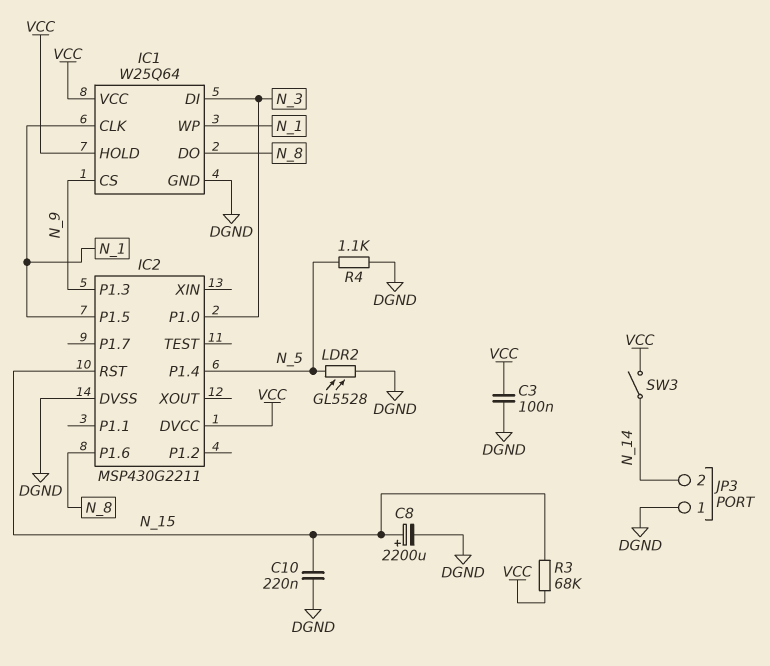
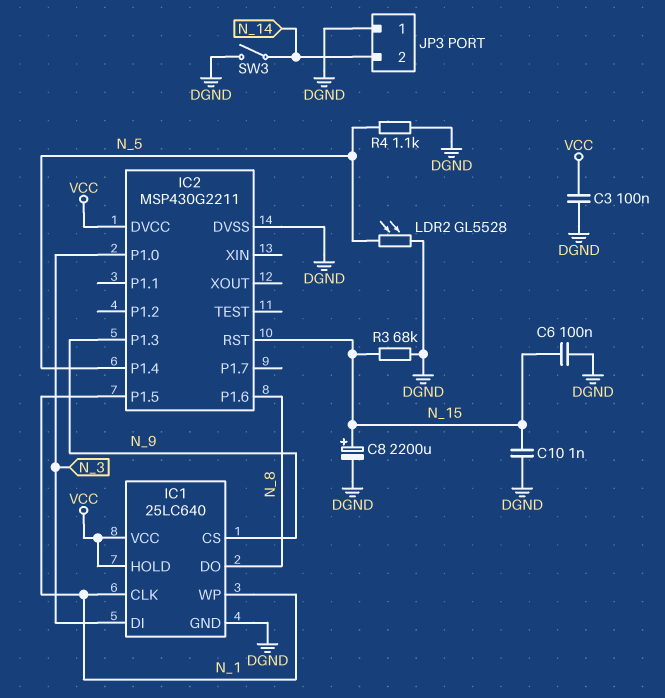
C6: none -> 100nF (DGND, N_15)
C10: 220nF (DGND, N_15) -> 1nF (DGND, N_15)
IC1: W25Q64 -> 25LC640
R3: 68k (N_15, VCC) -> 68k (DGND, N_15)
SW3: switch (N_14, VCC) -> switch (DGND, N_14)

